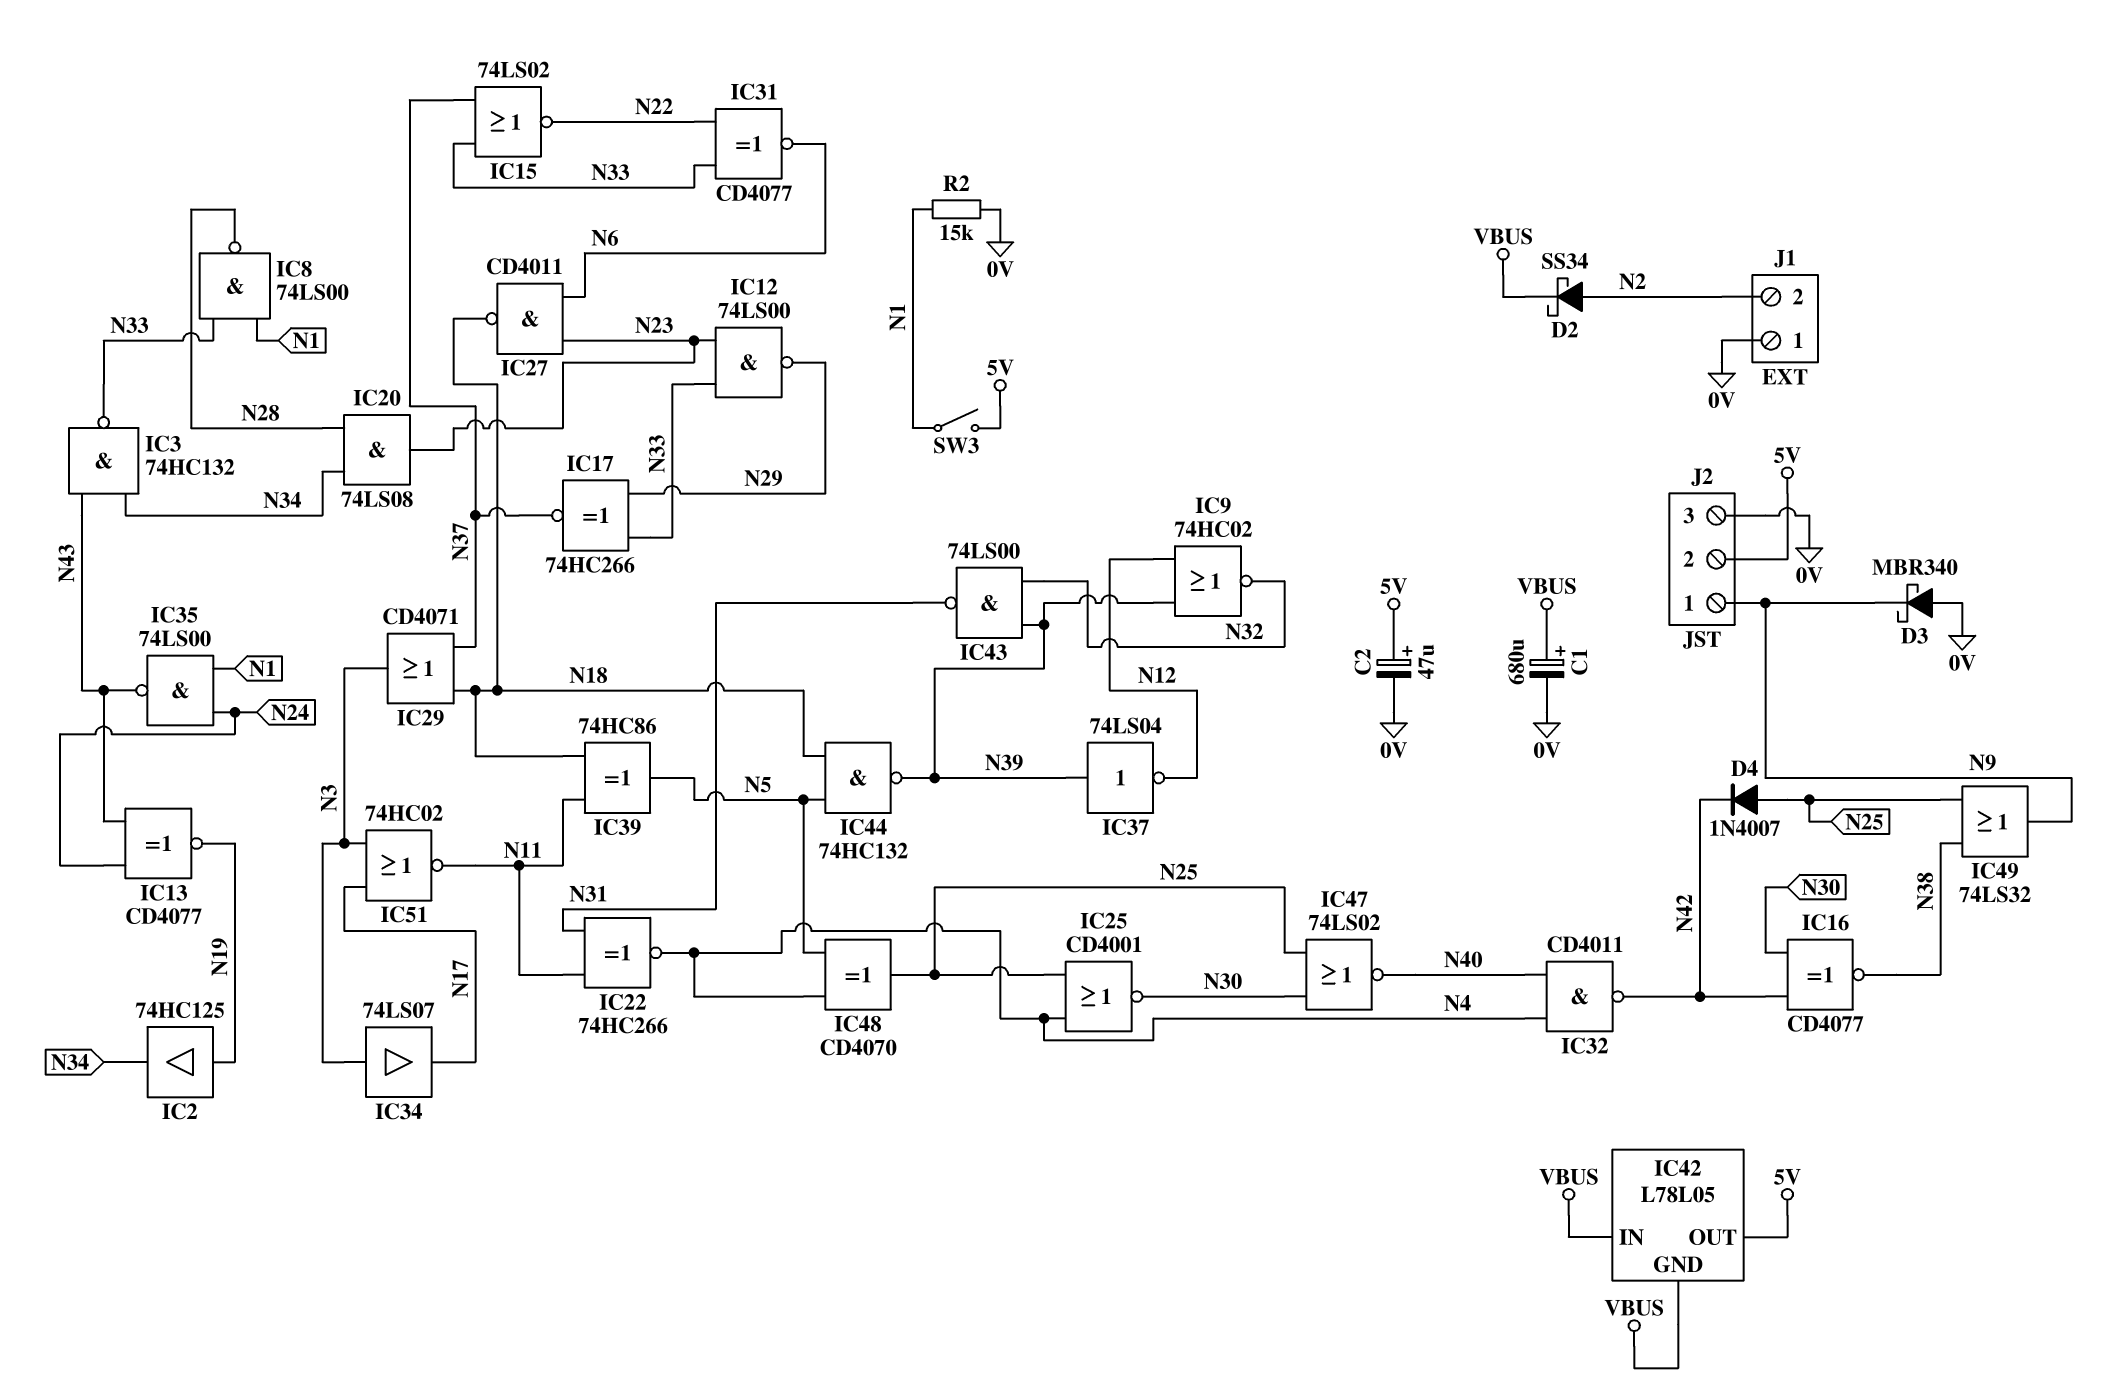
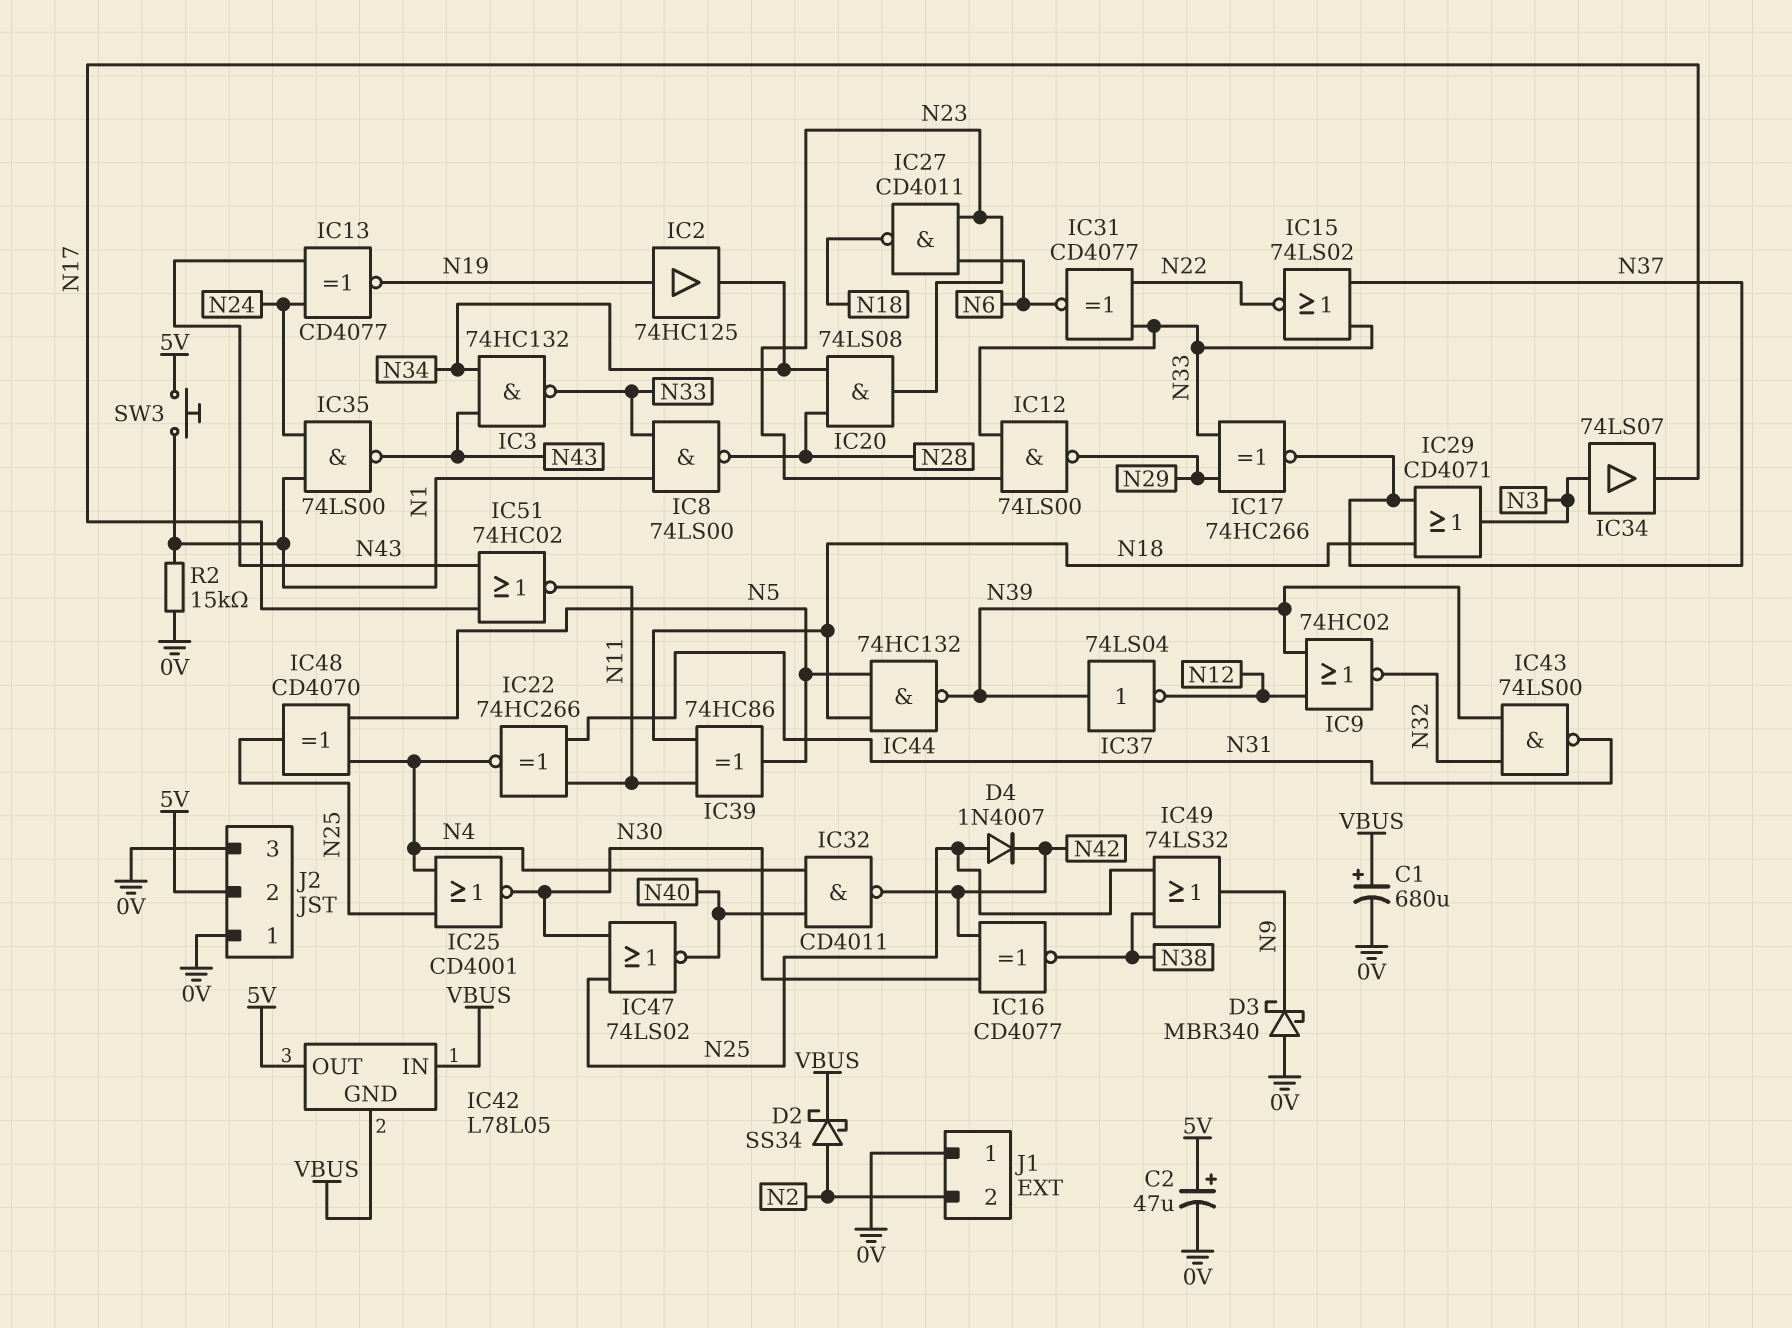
IC51: NOR 74HC02 (in N3, in N17, out N11) -> NOR 74HC02 (in N17, in N43, out N11)
J2 pin 1: N9 -> 0V
SW3: switch (5V, N1) -> button (5V, N1)

